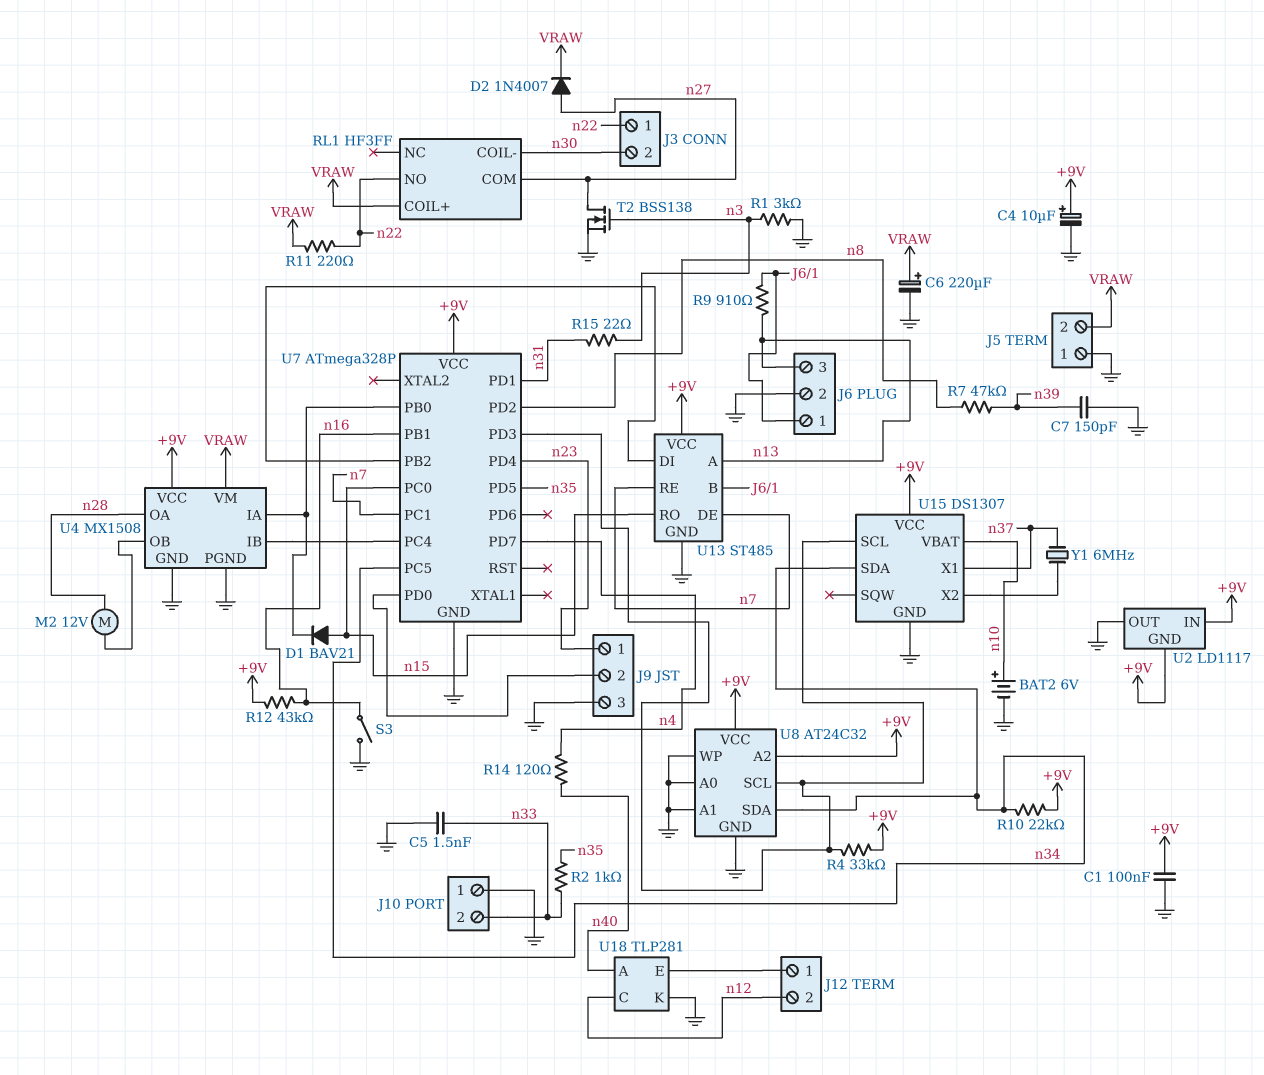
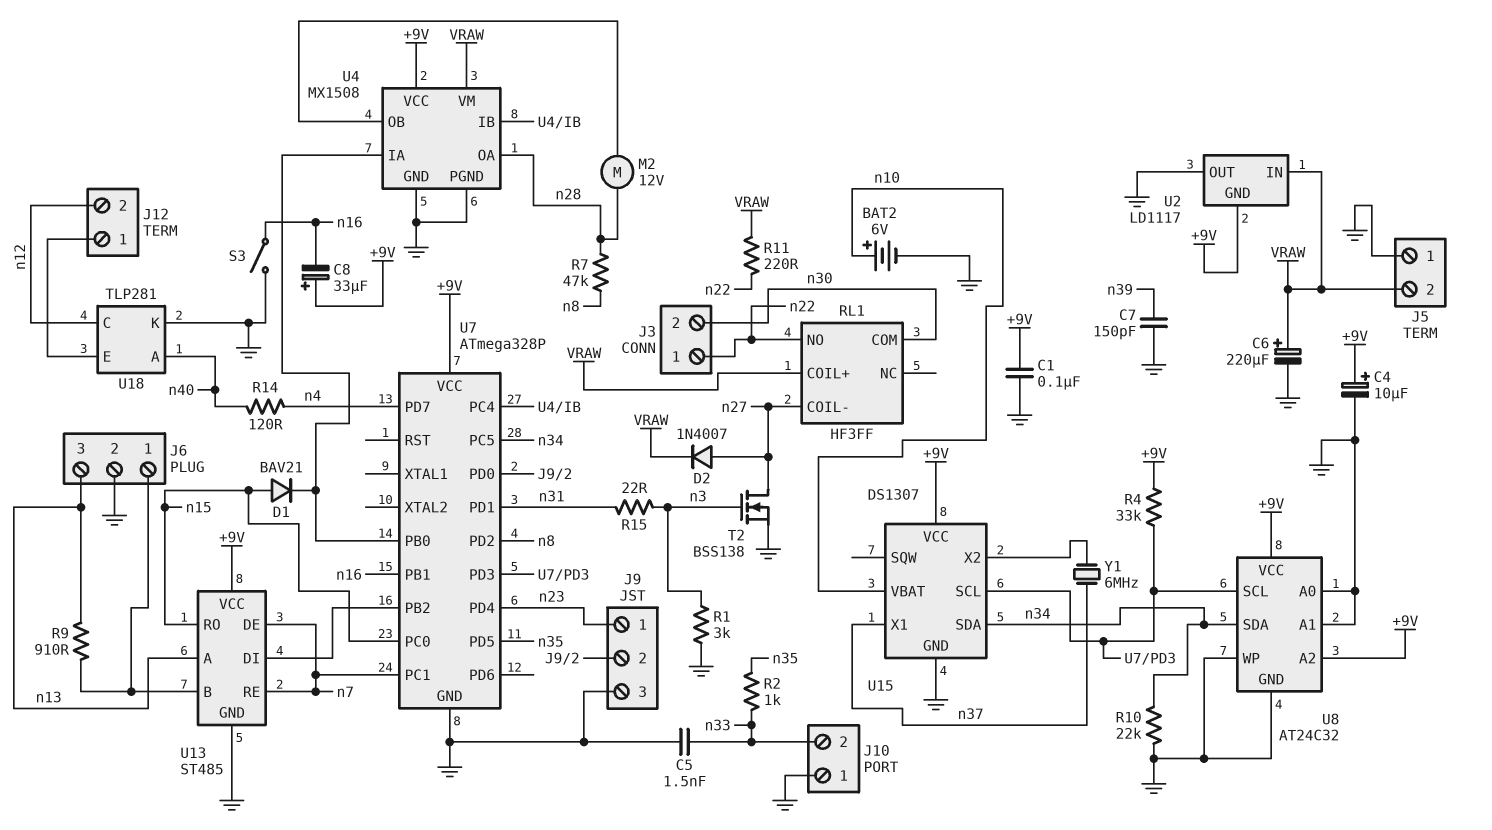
C8: none -> 33uF (plus +9V, minus n16)
R7: 47k (n8, n39) -> 47k (n8, n28)
R10: 22k (+9V, n34) -> 22k (GND, n34)
R12: 43k (+9V, n16) -> none
RL1 pin COIL-: n30 -> n27
RL1 pin COM: n27 -> n30
U2 pin IN: +9V -> VRAW

